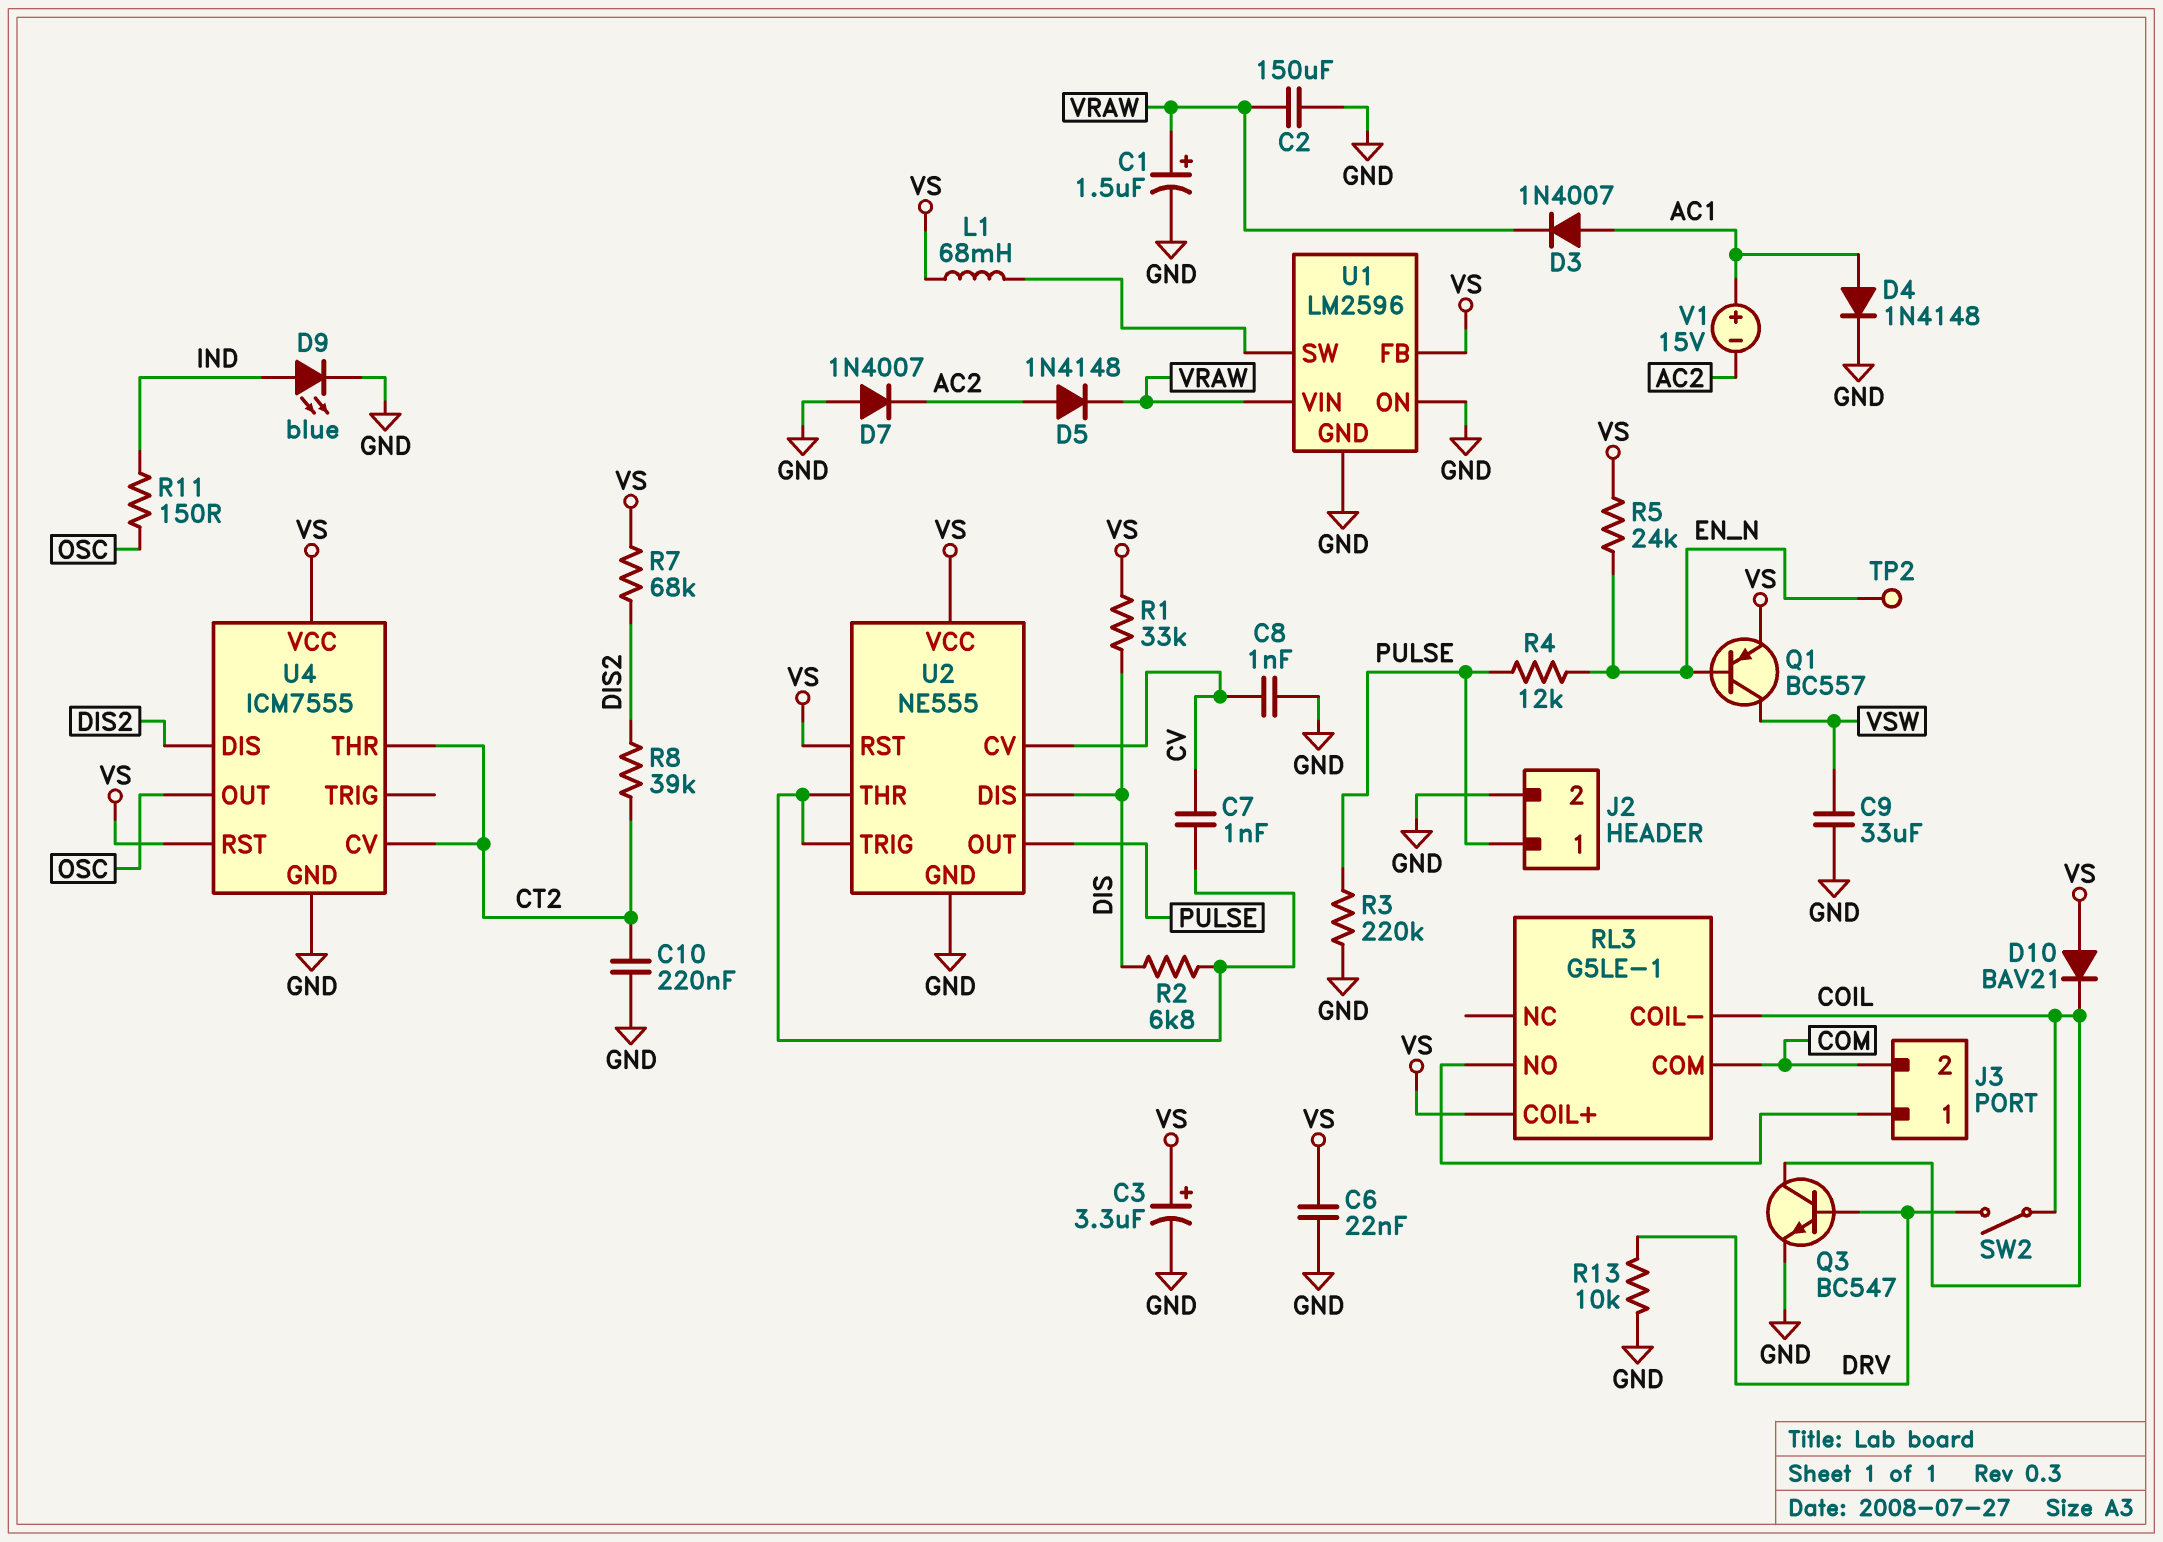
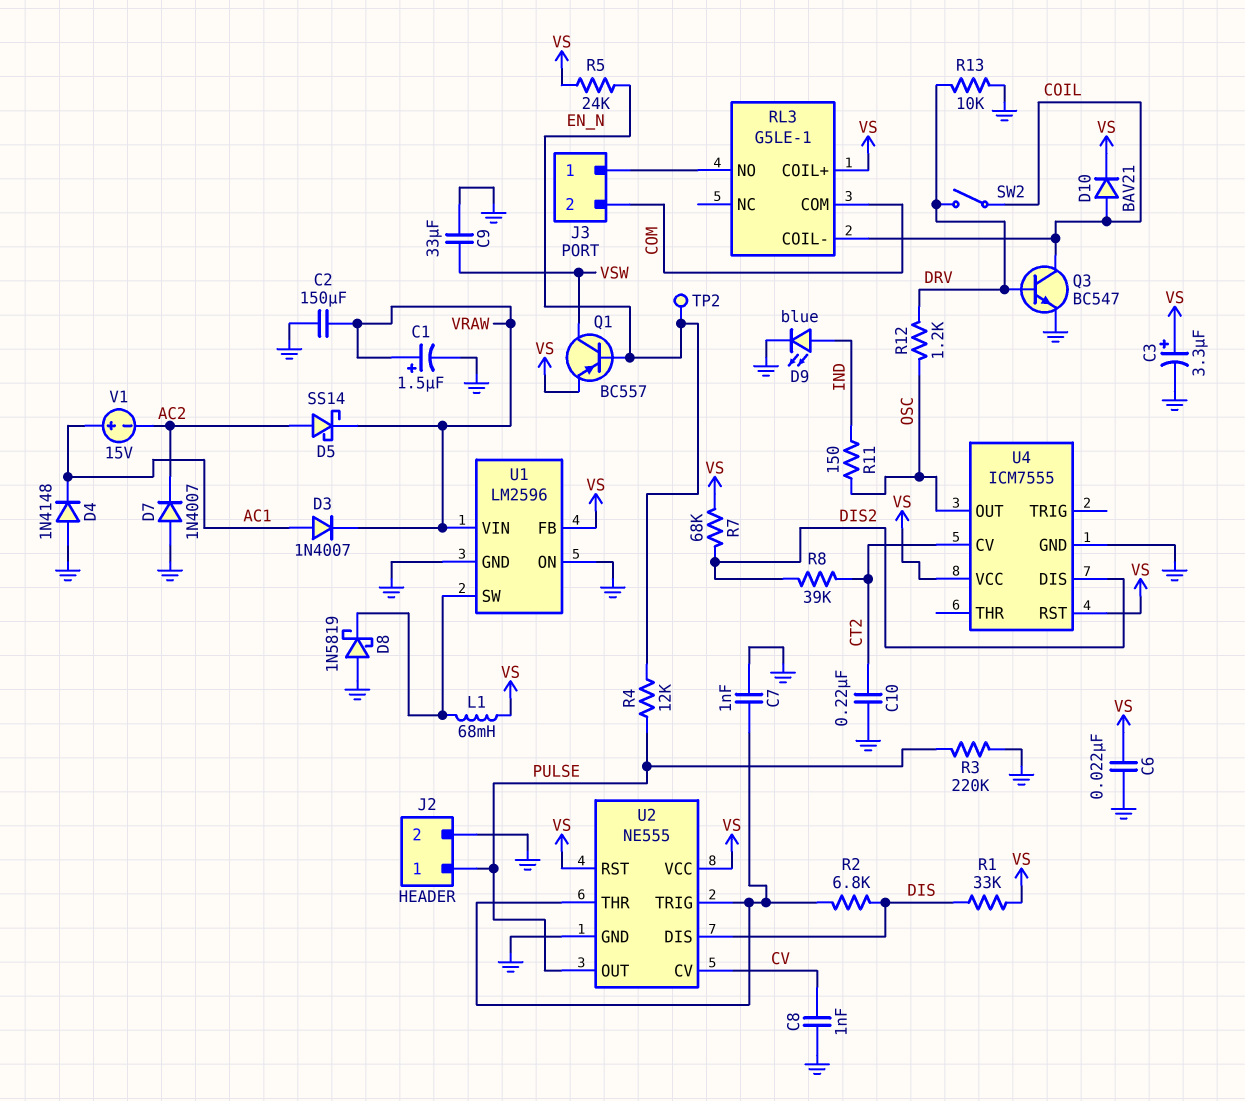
C7: 1nF (CV, U2/THR) -> 1nF (GND, U2/THR)
D4: diode 1N4148 (A AC1, K GND) -> diode 1N4148 (A GND, K AC1)
D5: diode 1N4148 (A AC2, K VRAW) -> schottky SS14 (A AC2, K VRAW)
D8: none -> schottky 1N5819 (A GND, K U1/SW)
D10: diode BAV21 (A VS, K COIL) -> diode BAV21 (A COIL, K VS)
R12: none -> 1.2k (DRV, OSC)
U4 pin THR: CT2 -> none

